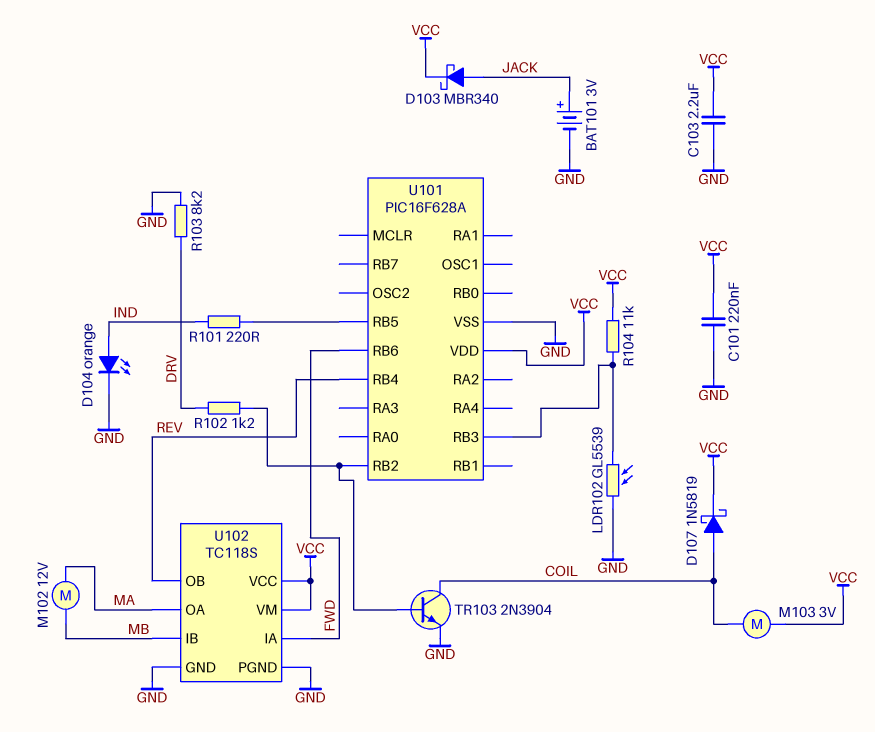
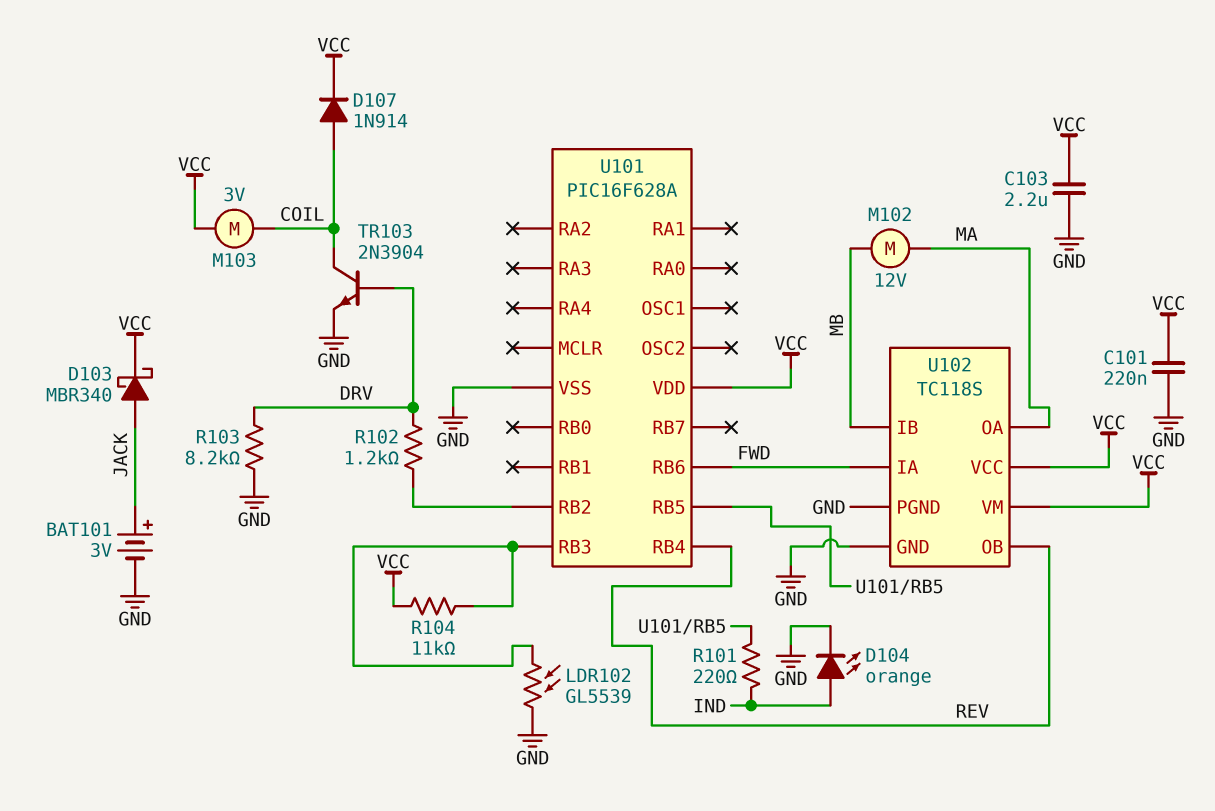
D107: schottky 1N5819 (A COIL, K VCC) -> diode 1N914 (A COIL, K VCC)
TR103: NPN 2N3904 (B U101/RB2, C COIL, E GND) -> NPN 2N3904 (B DRV, C COIL, E GND)

